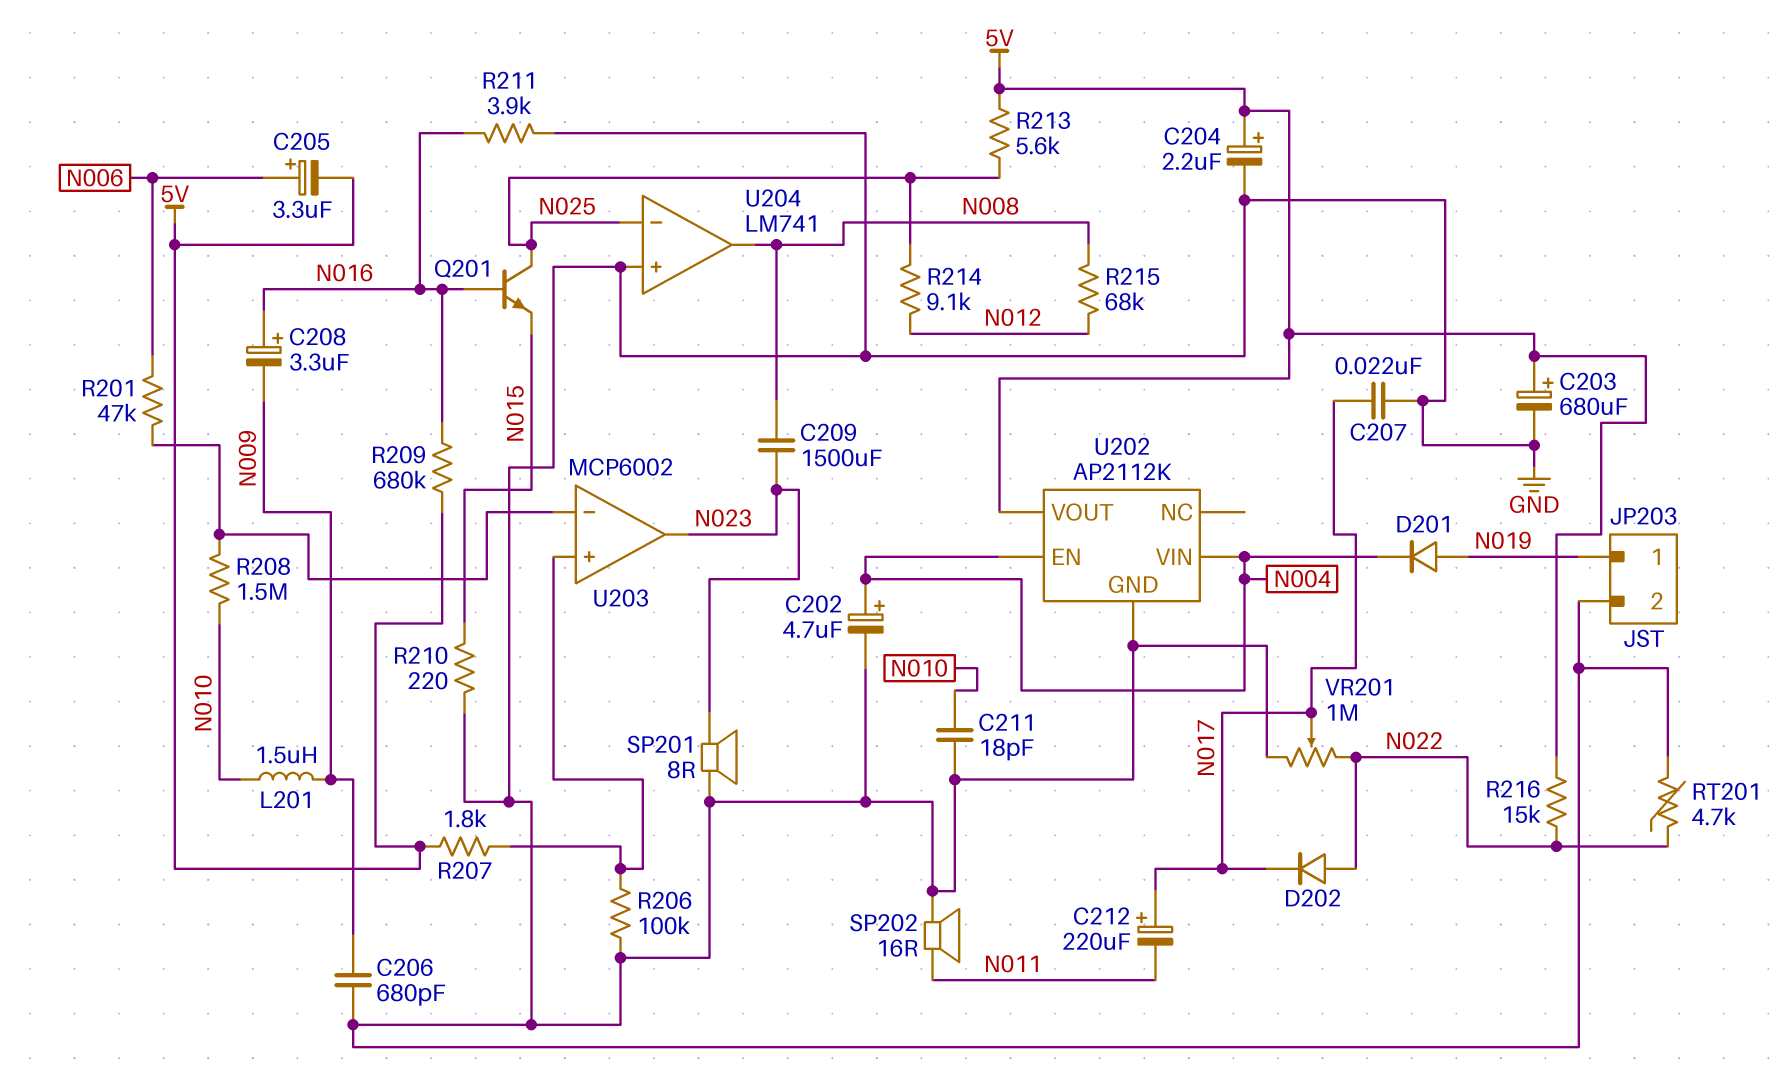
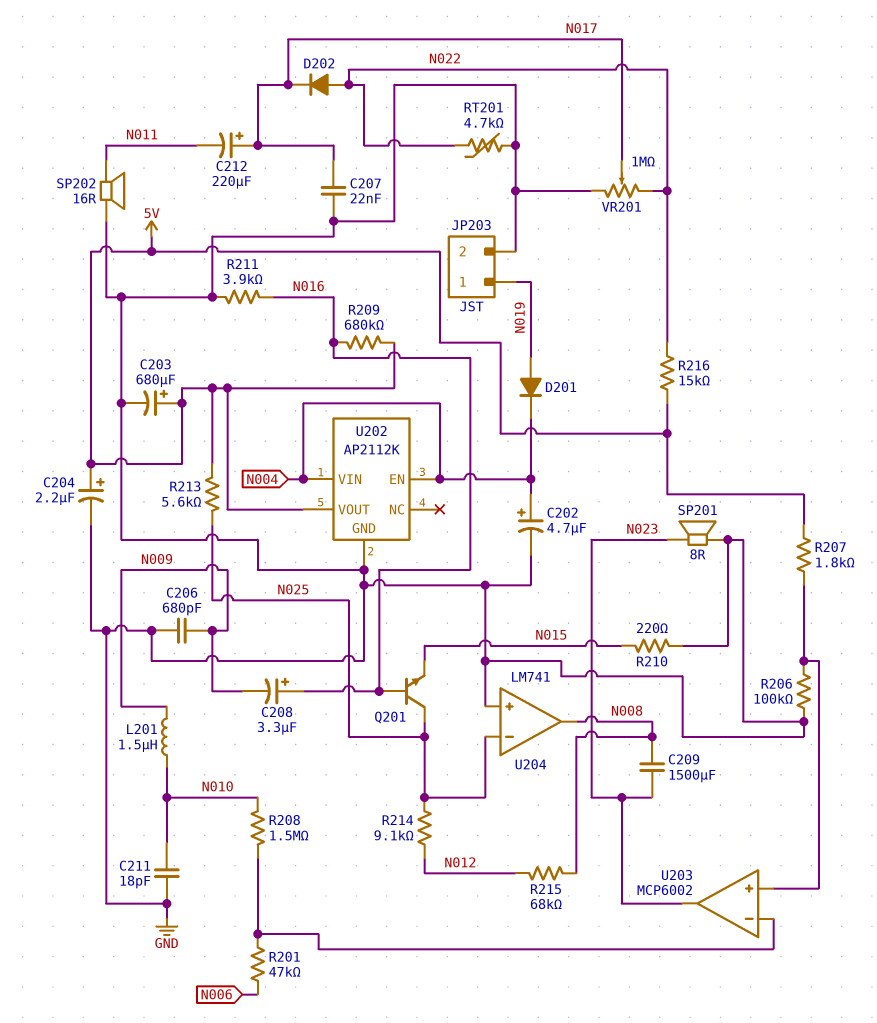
C205: 3.3uF (plus N006, minus 5V) -> none

